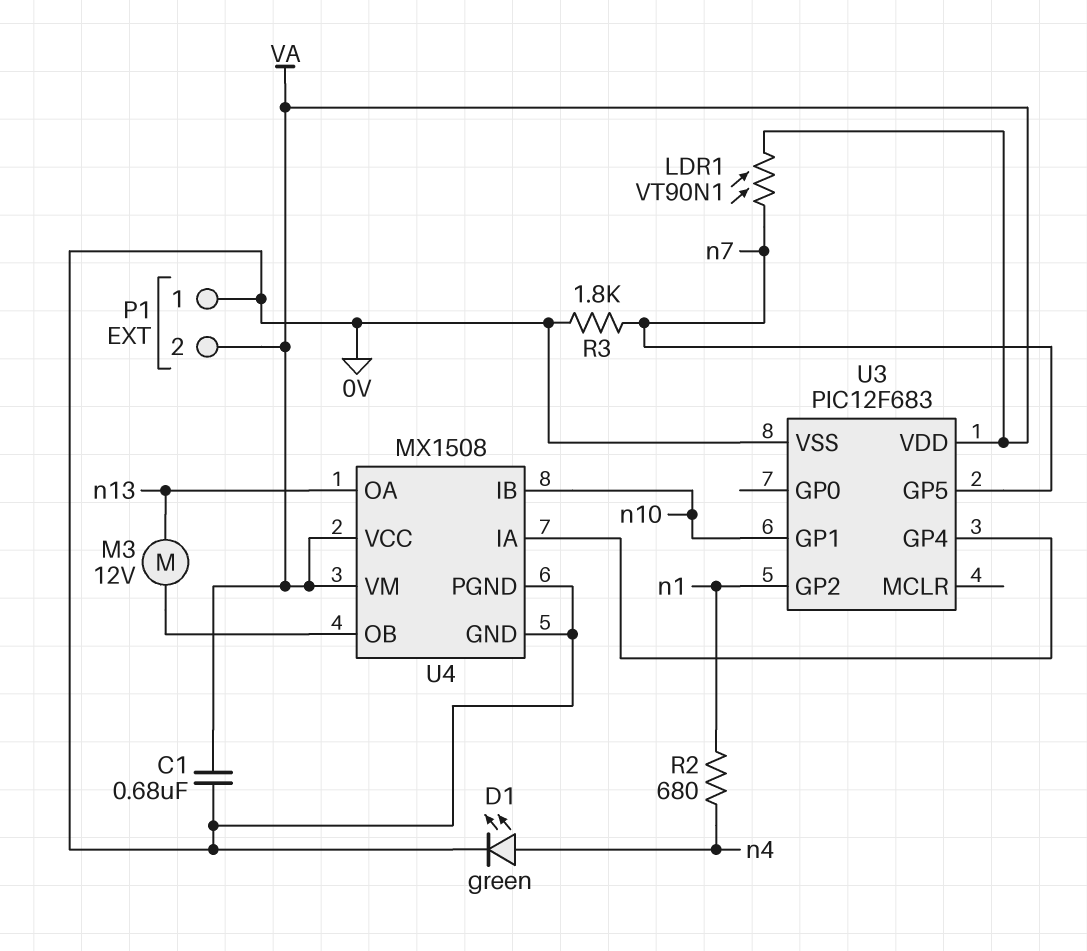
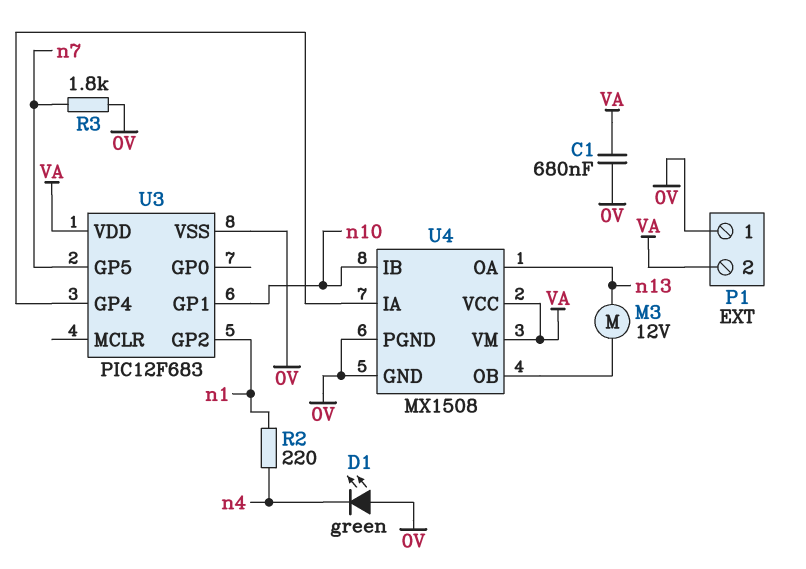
D1: LED green (A n4, K 0V) -> LED green (A 0V, K n4)
LDR1: VT90N1 (VA, n7) -> none
R2: 680 (n1, n4) -> 220 (n1, n4)

